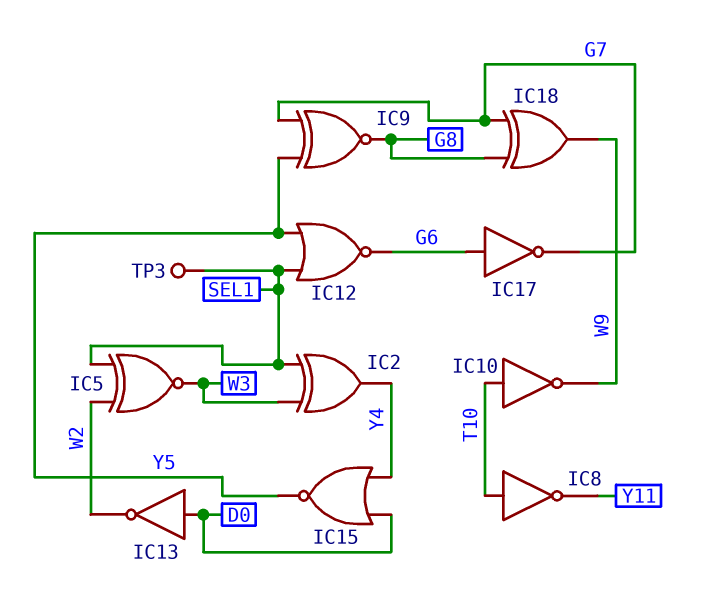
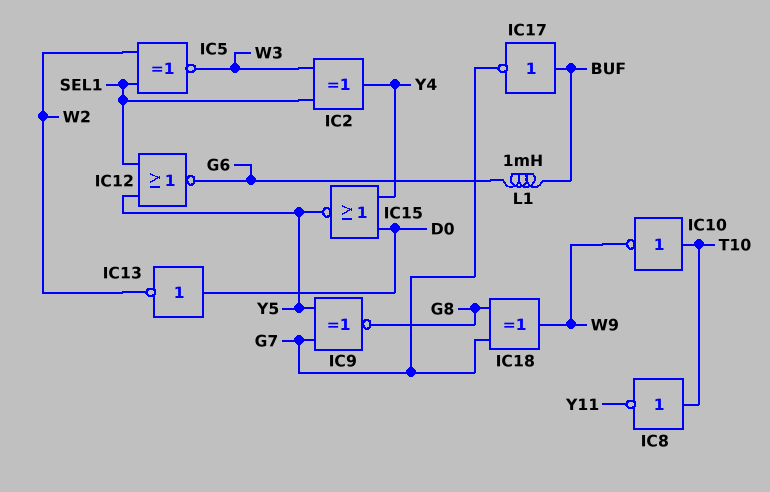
IC17: NOT (in G6, out G7) -> NOT (in BUF, out G7)
L1: none -> 1mH (BUF, G6)
TP3: test point (SEL1) -> none

